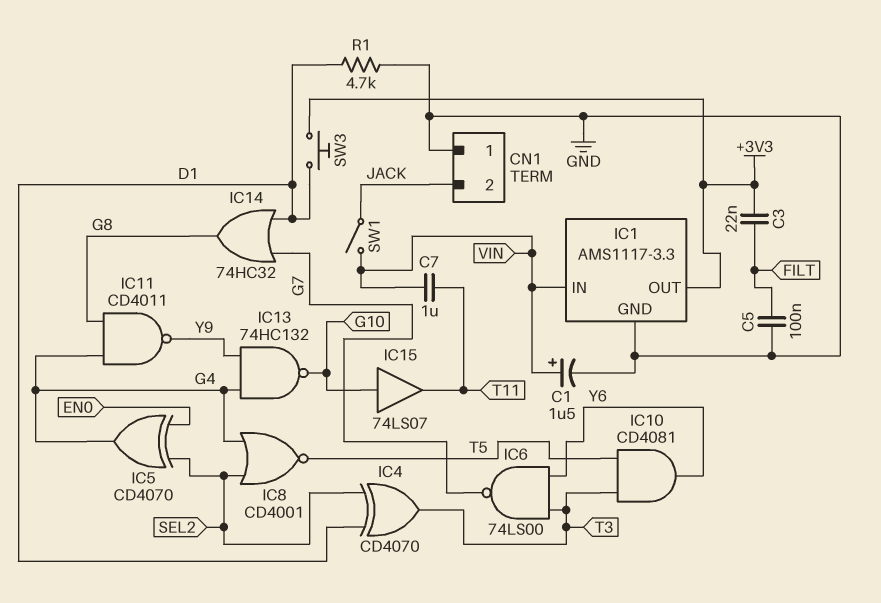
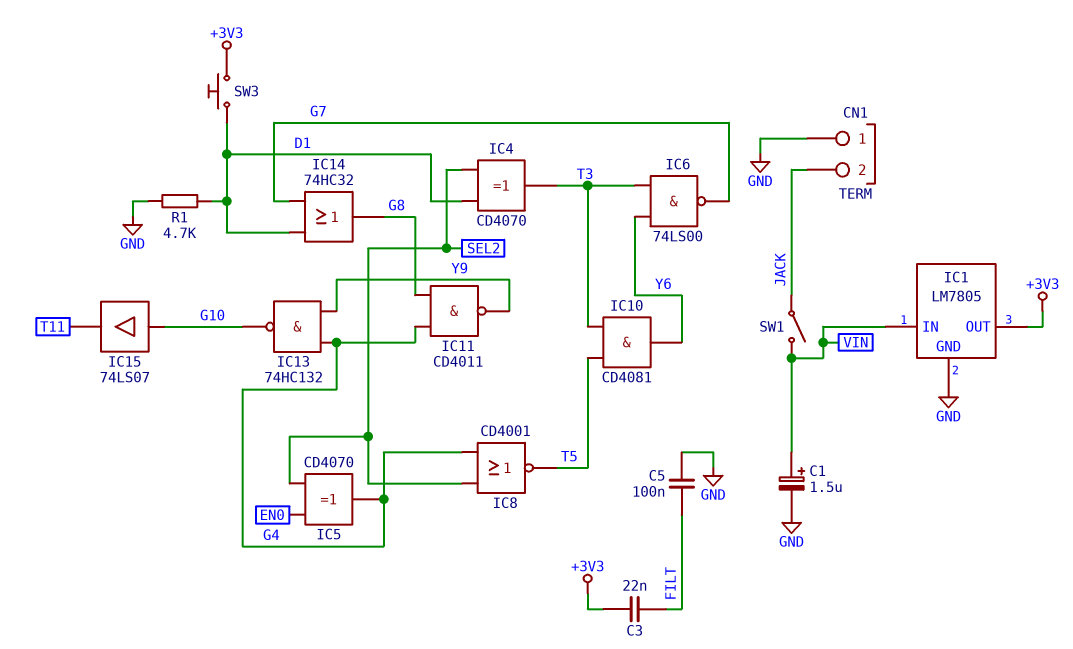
C7: 1uF (T11, VIN) -> none
IC1: AMS1117-3.3 -> LM7805

